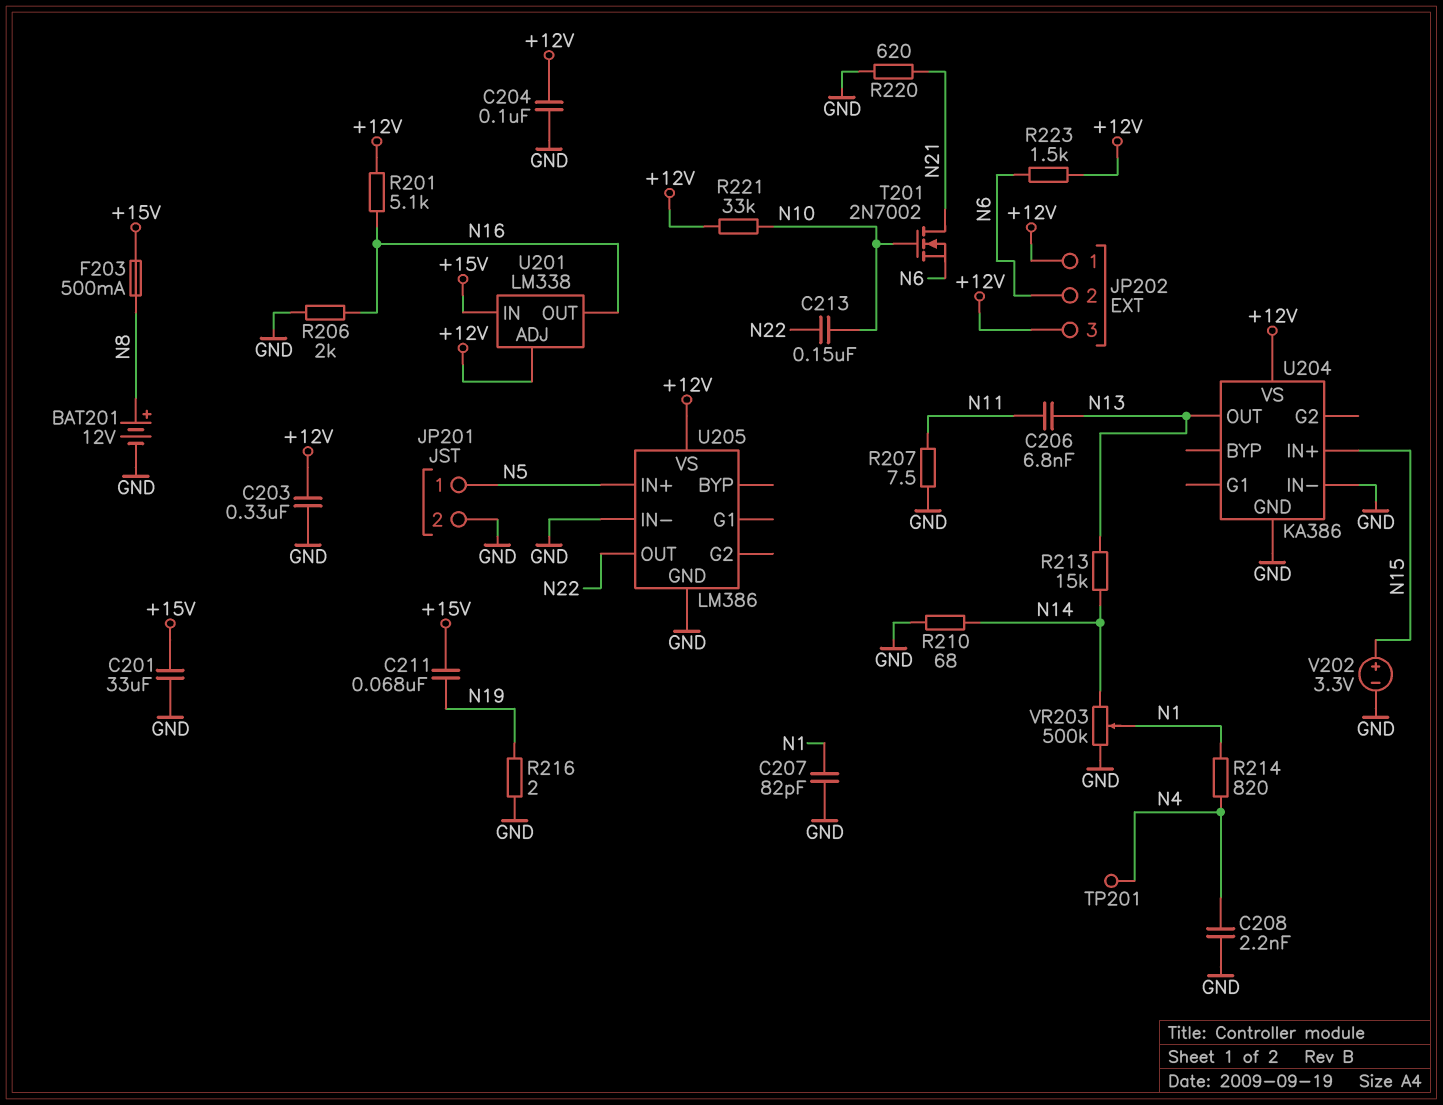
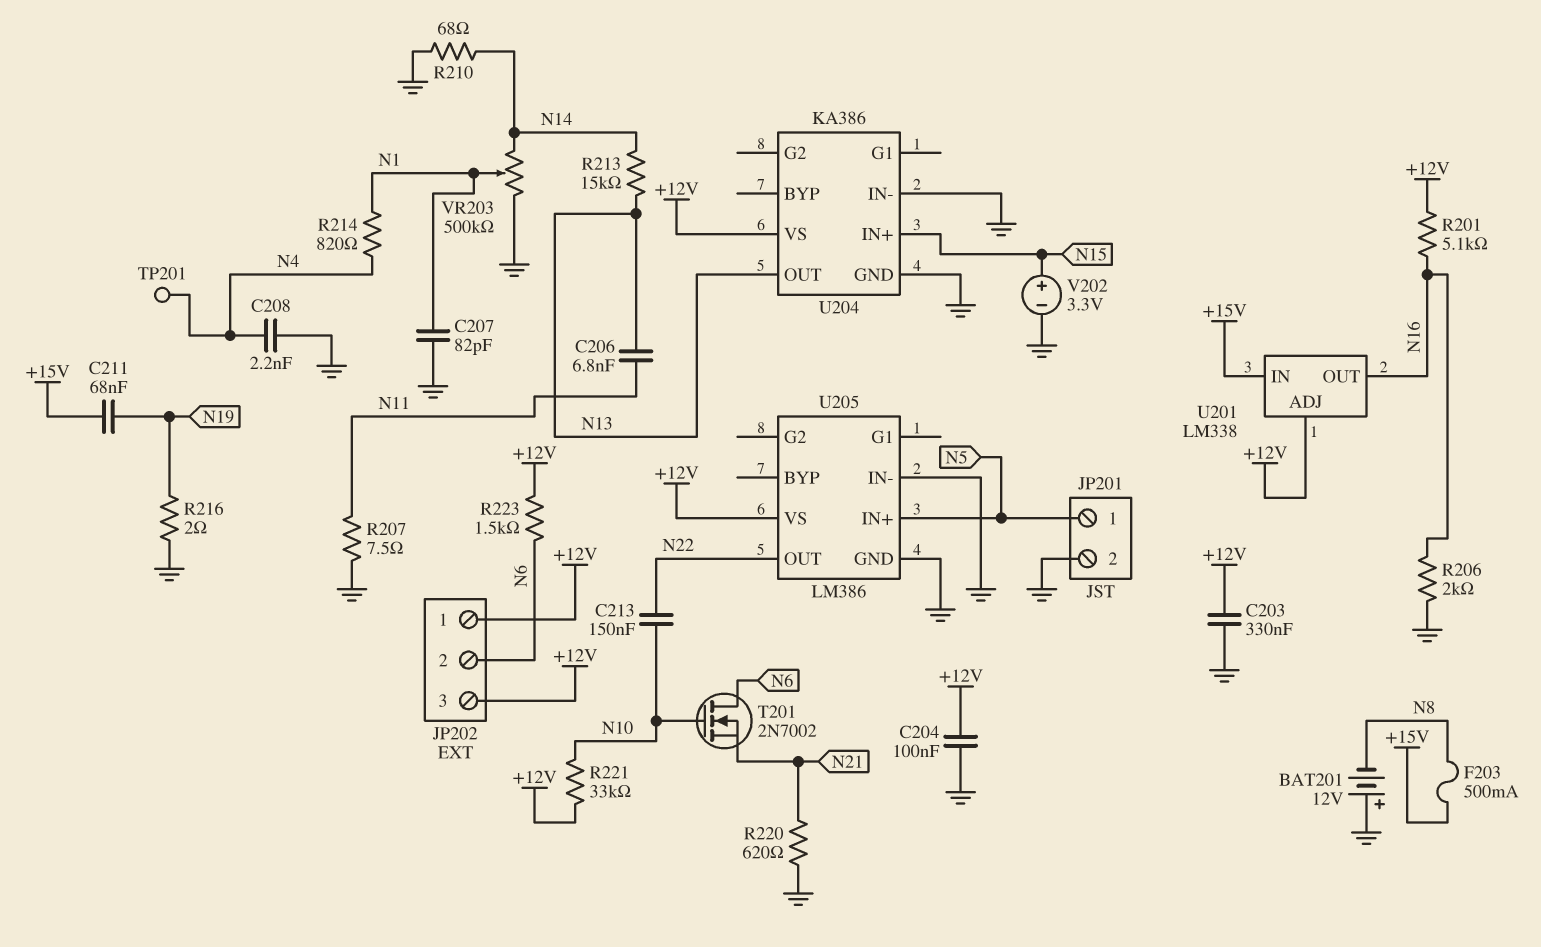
BAT201: 12V (plus N8, minus GND) -> 12V (plus GND, minus N8)
C201: 33uF (+15V, GND) -> none
T201: NMOS 2N7002 (G N10, D N21, S N6) -> NMOS 2N7002 (G N10, D N6, S N21)

